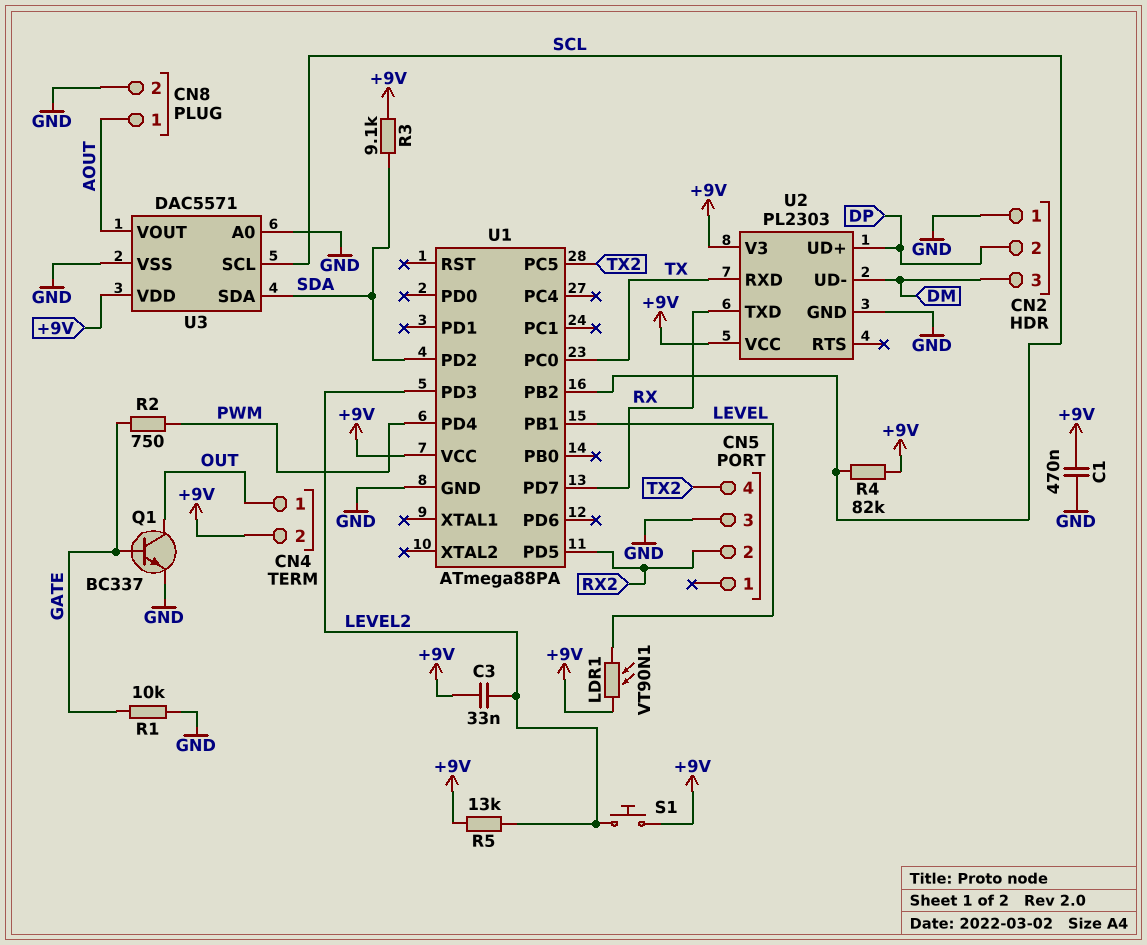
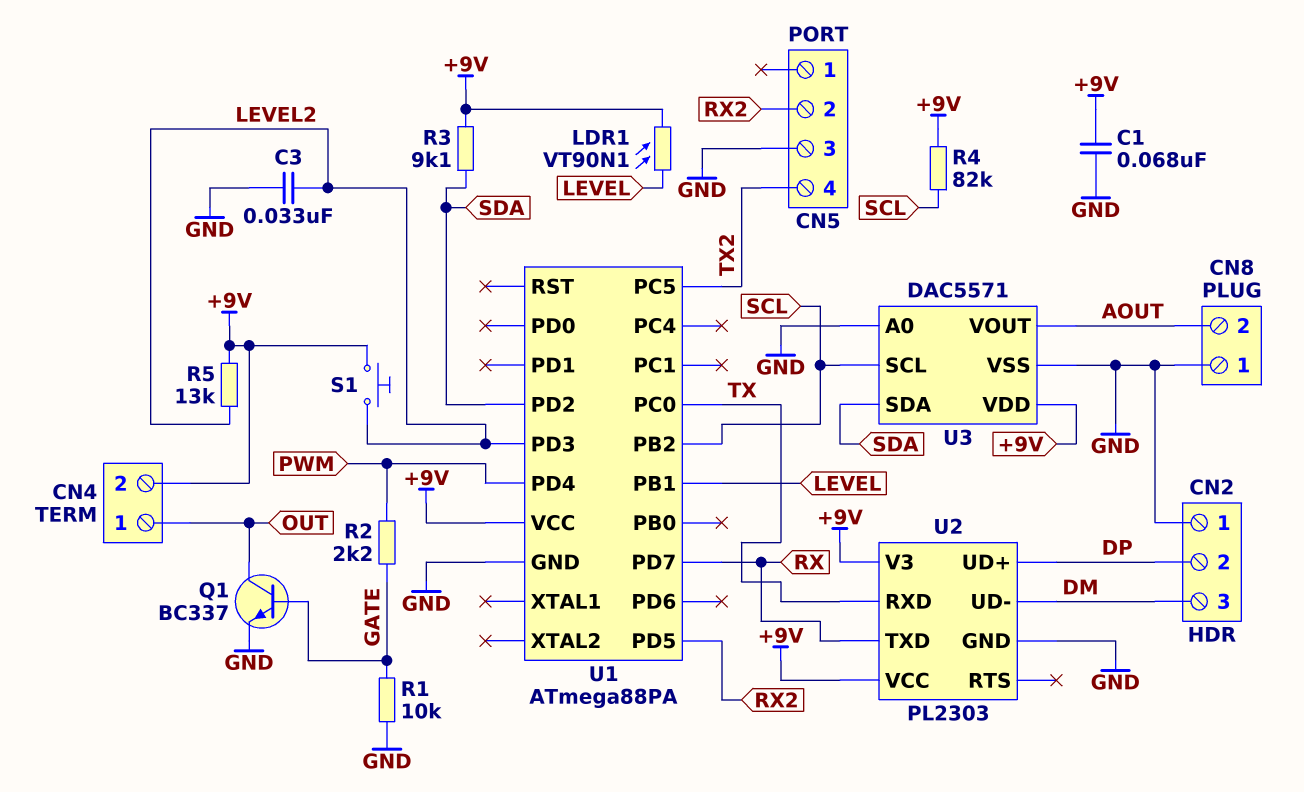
C1: 470nF (+9V, GND) -> 68nF (+9V, GND)
C3: 33nF (+9V, LEVEL2) -> 33nF (GND, LEVEL2)
CN8 pin 1: AOUT -> GND
CN8 pin 2: GND -> AOUT
R2: 750 (GATE, PWM) -> 2.2k (GATE, PWM)

